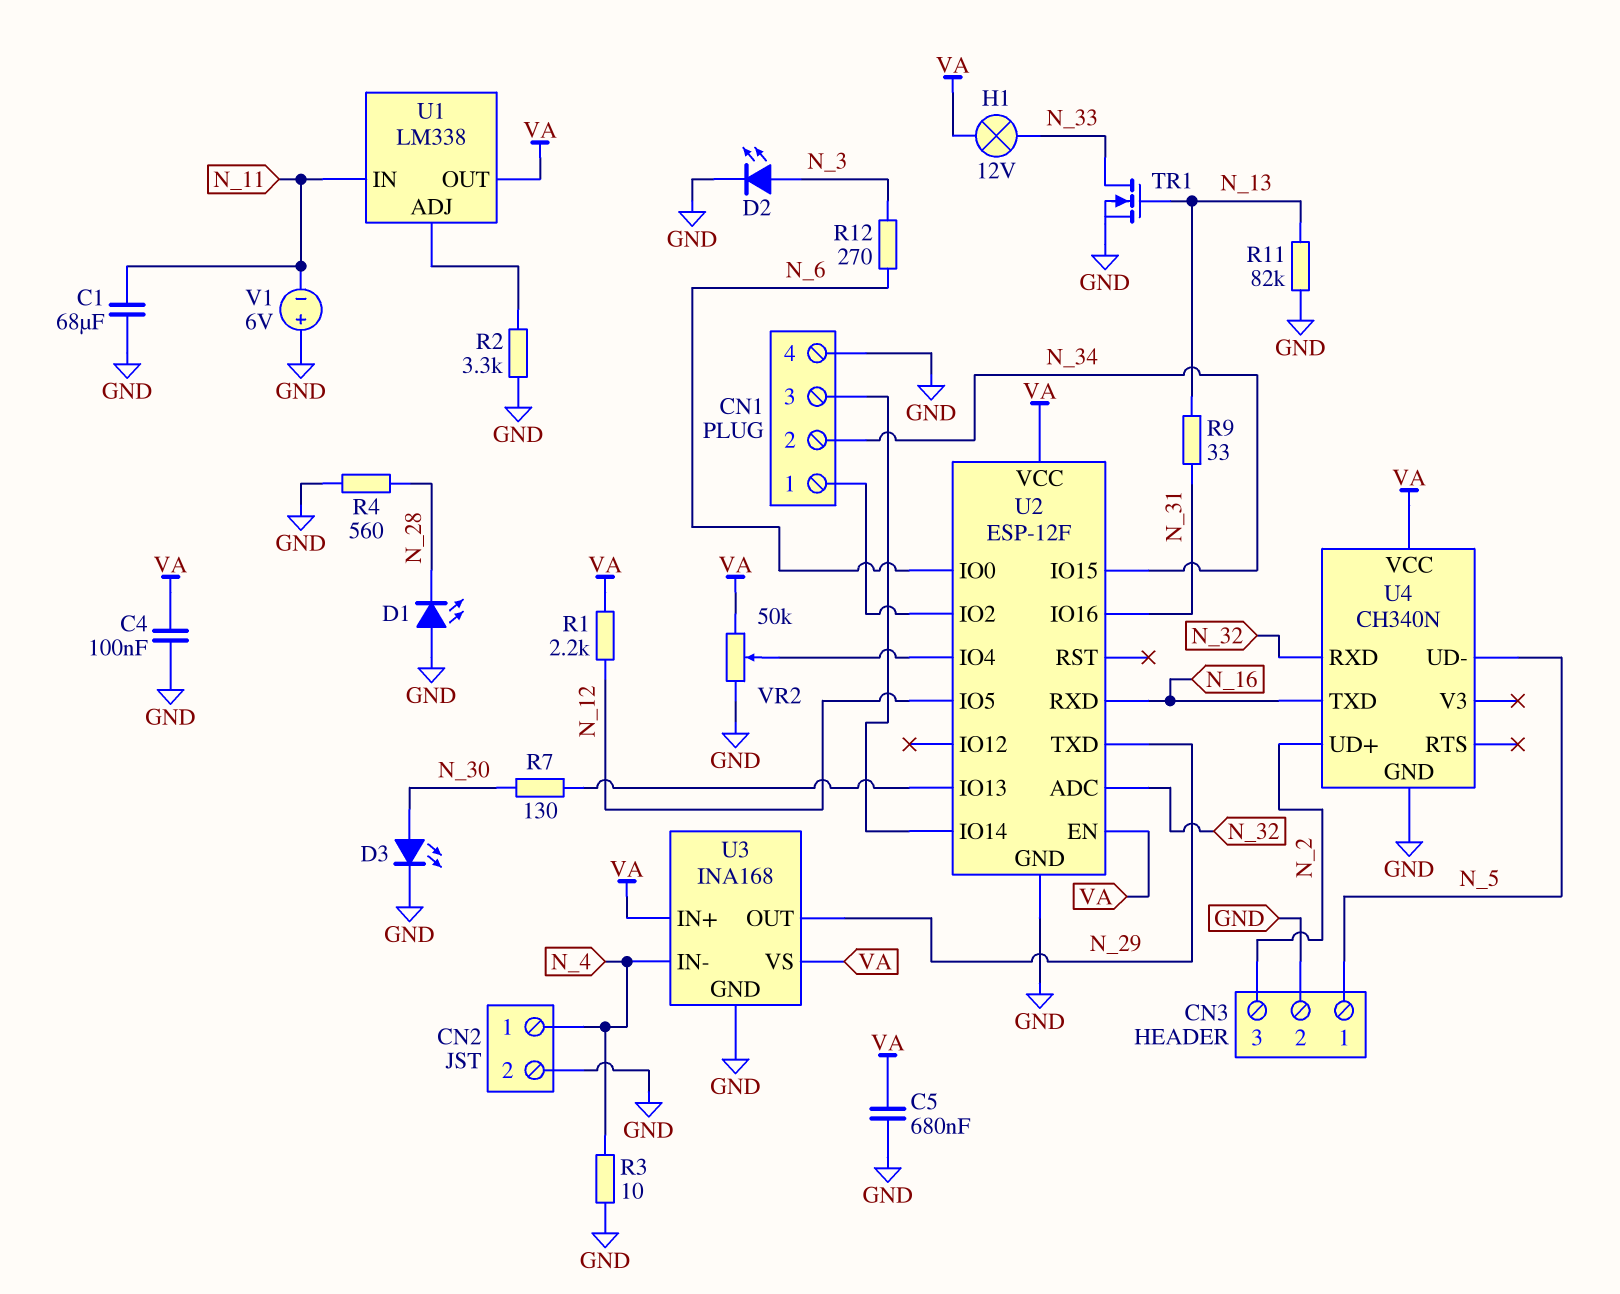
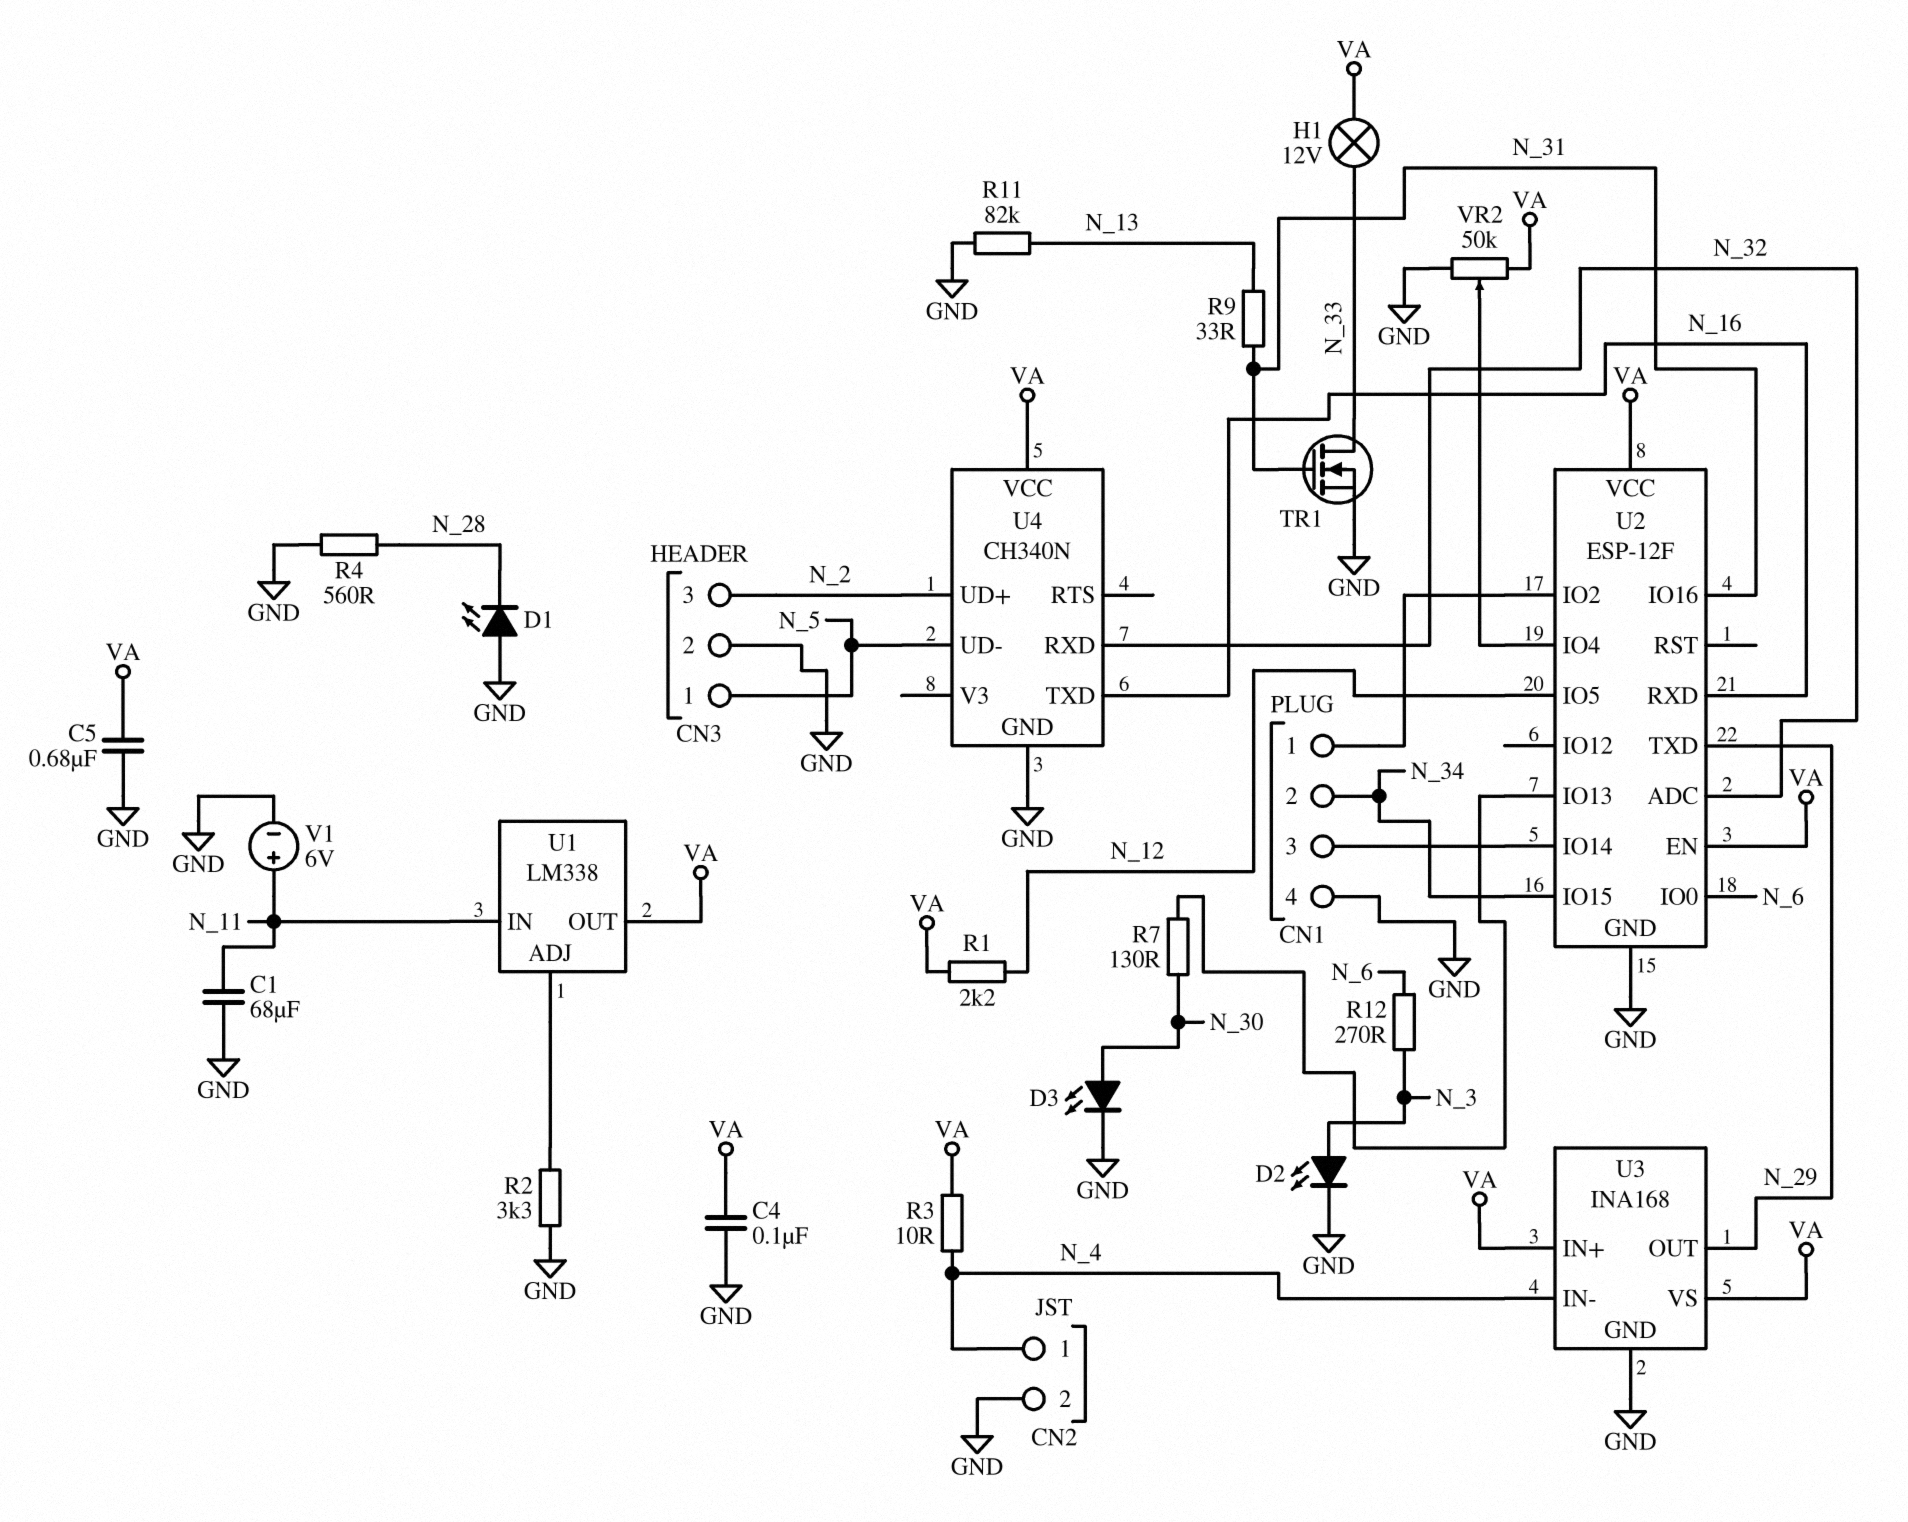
R3: 10 (GND, N_4) -> 10 (N_4, VA)
TR1: NMOS (G N_13, D N_33, S GND) -> NMOS (G N_31, D N_33, S GND)
V1: 6V (plus GND, minus N_11) -> 6V (plus N_11, minus GND)

